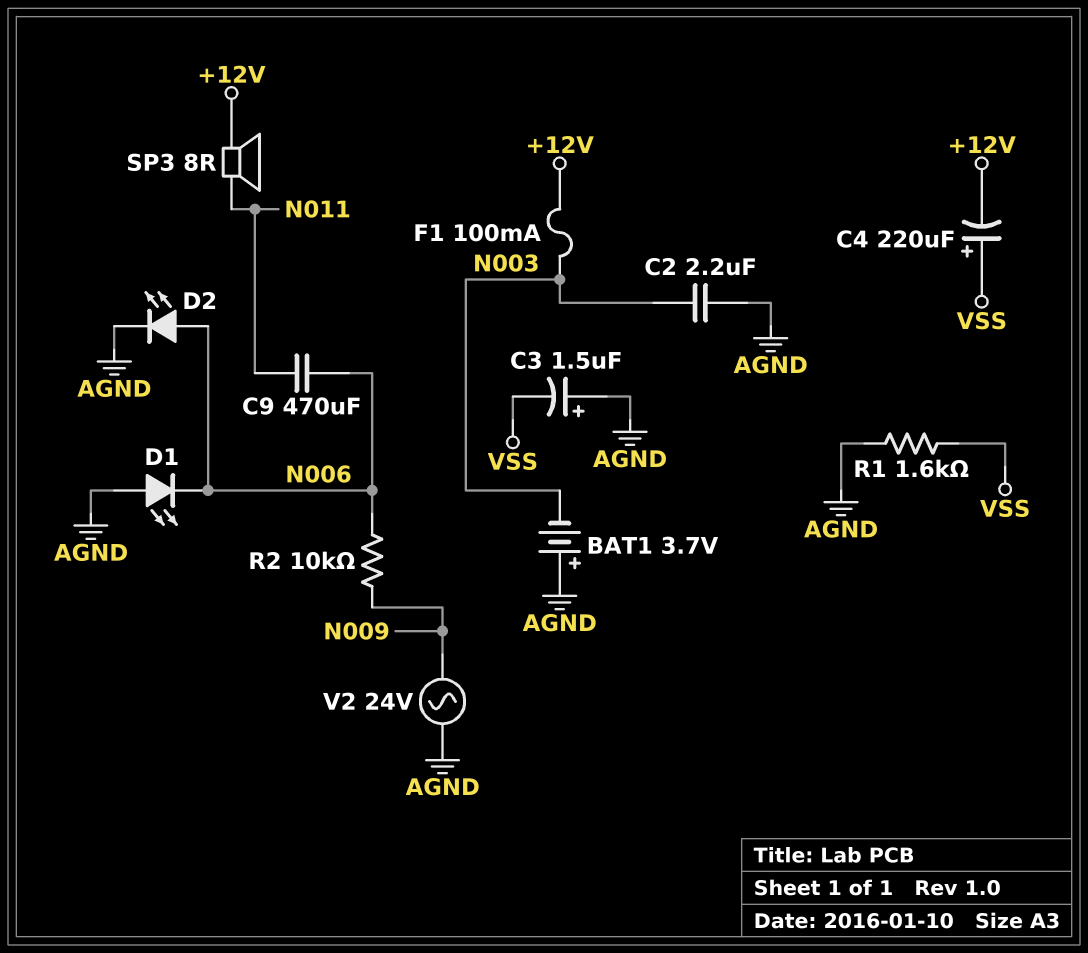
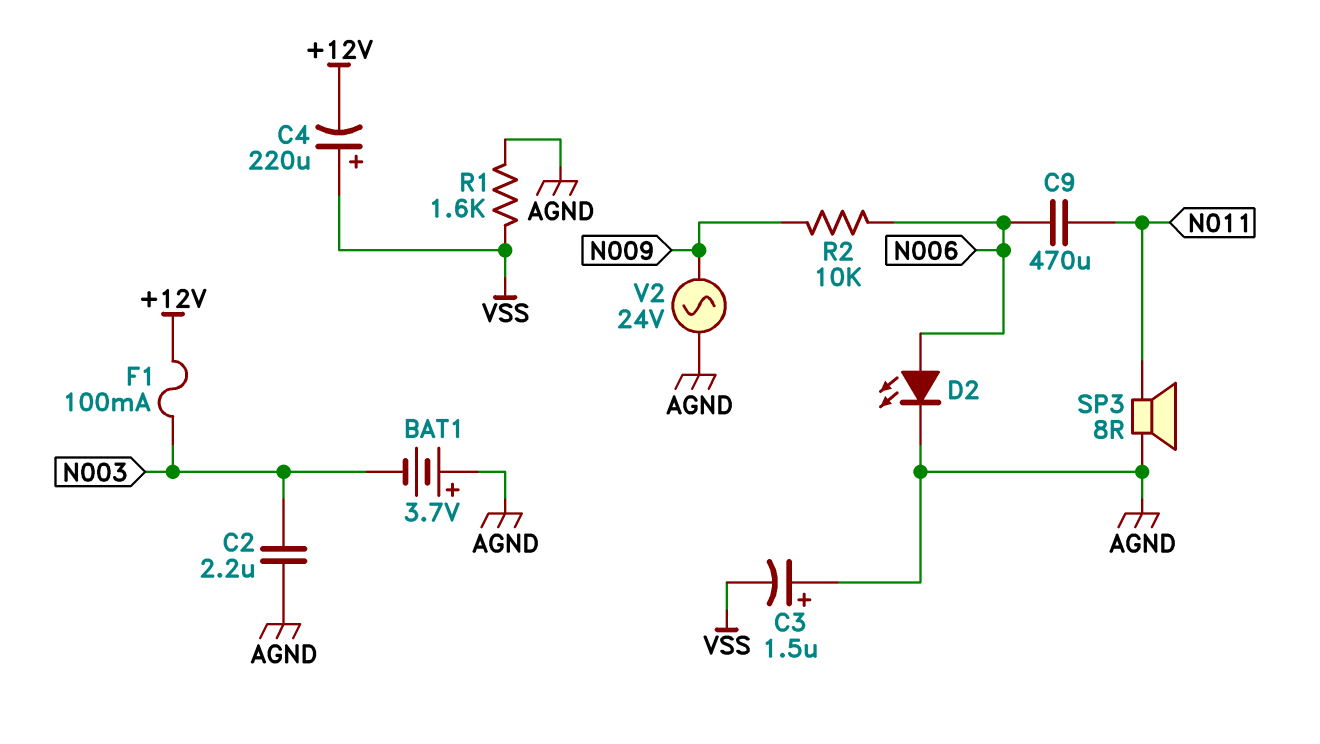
D1: LED (A AGND, K N006) -> none
SP3: speaker 8R (+12V, N011) -> speaker 8R (AGND, N011)

